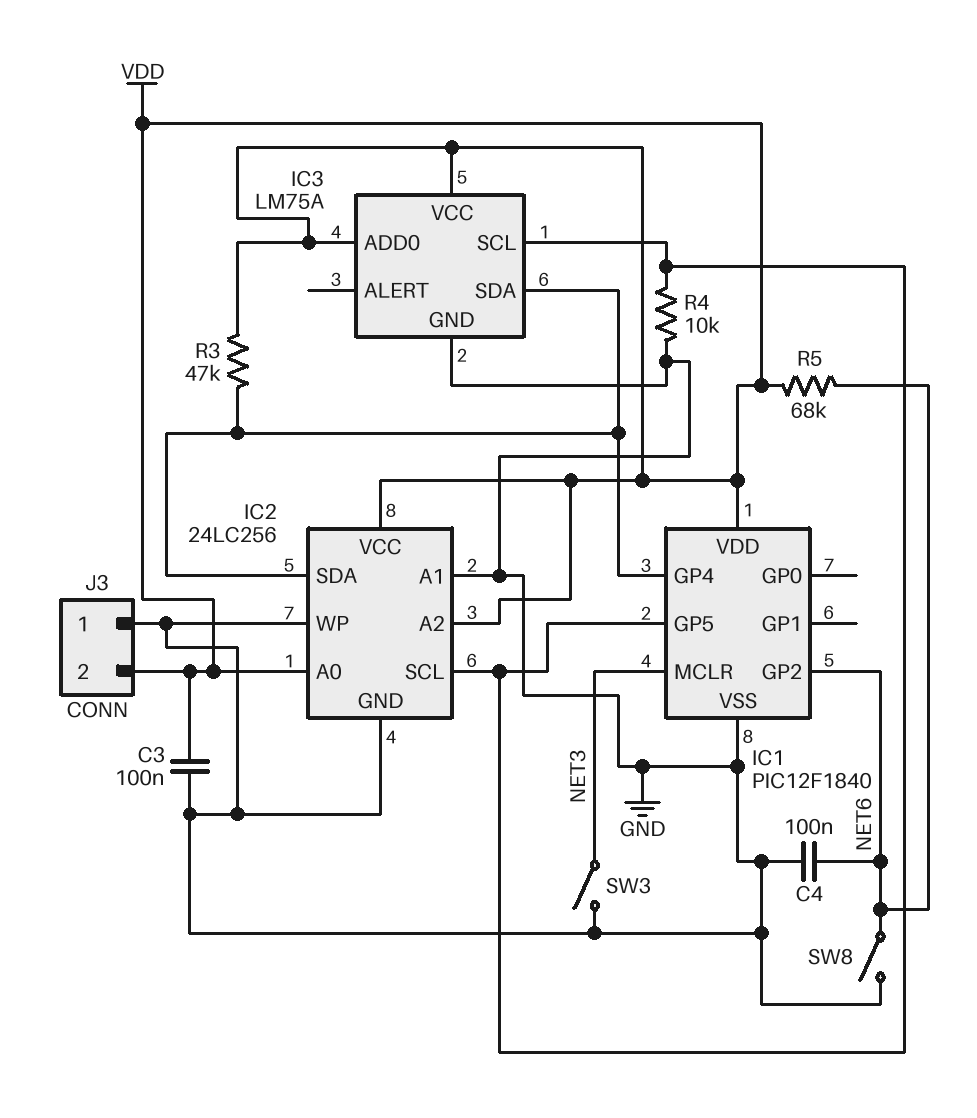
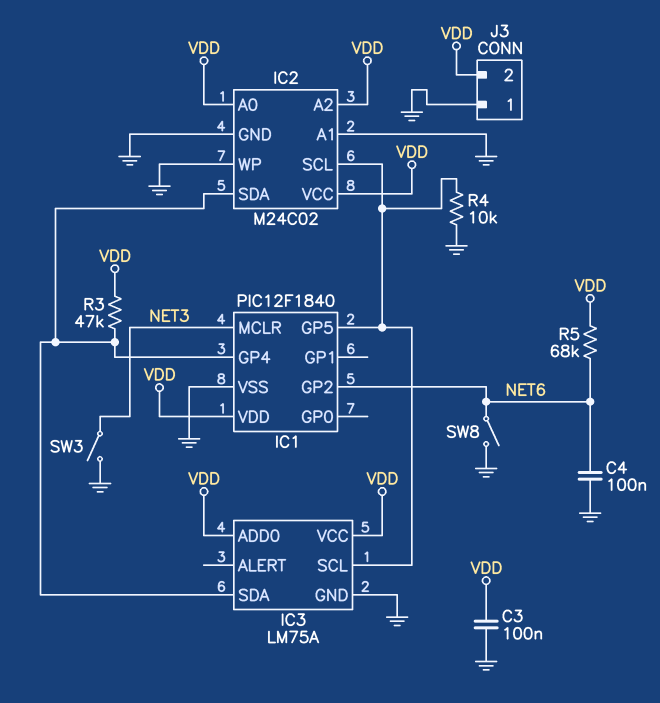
IC2: 24LC256 -> M24C02

